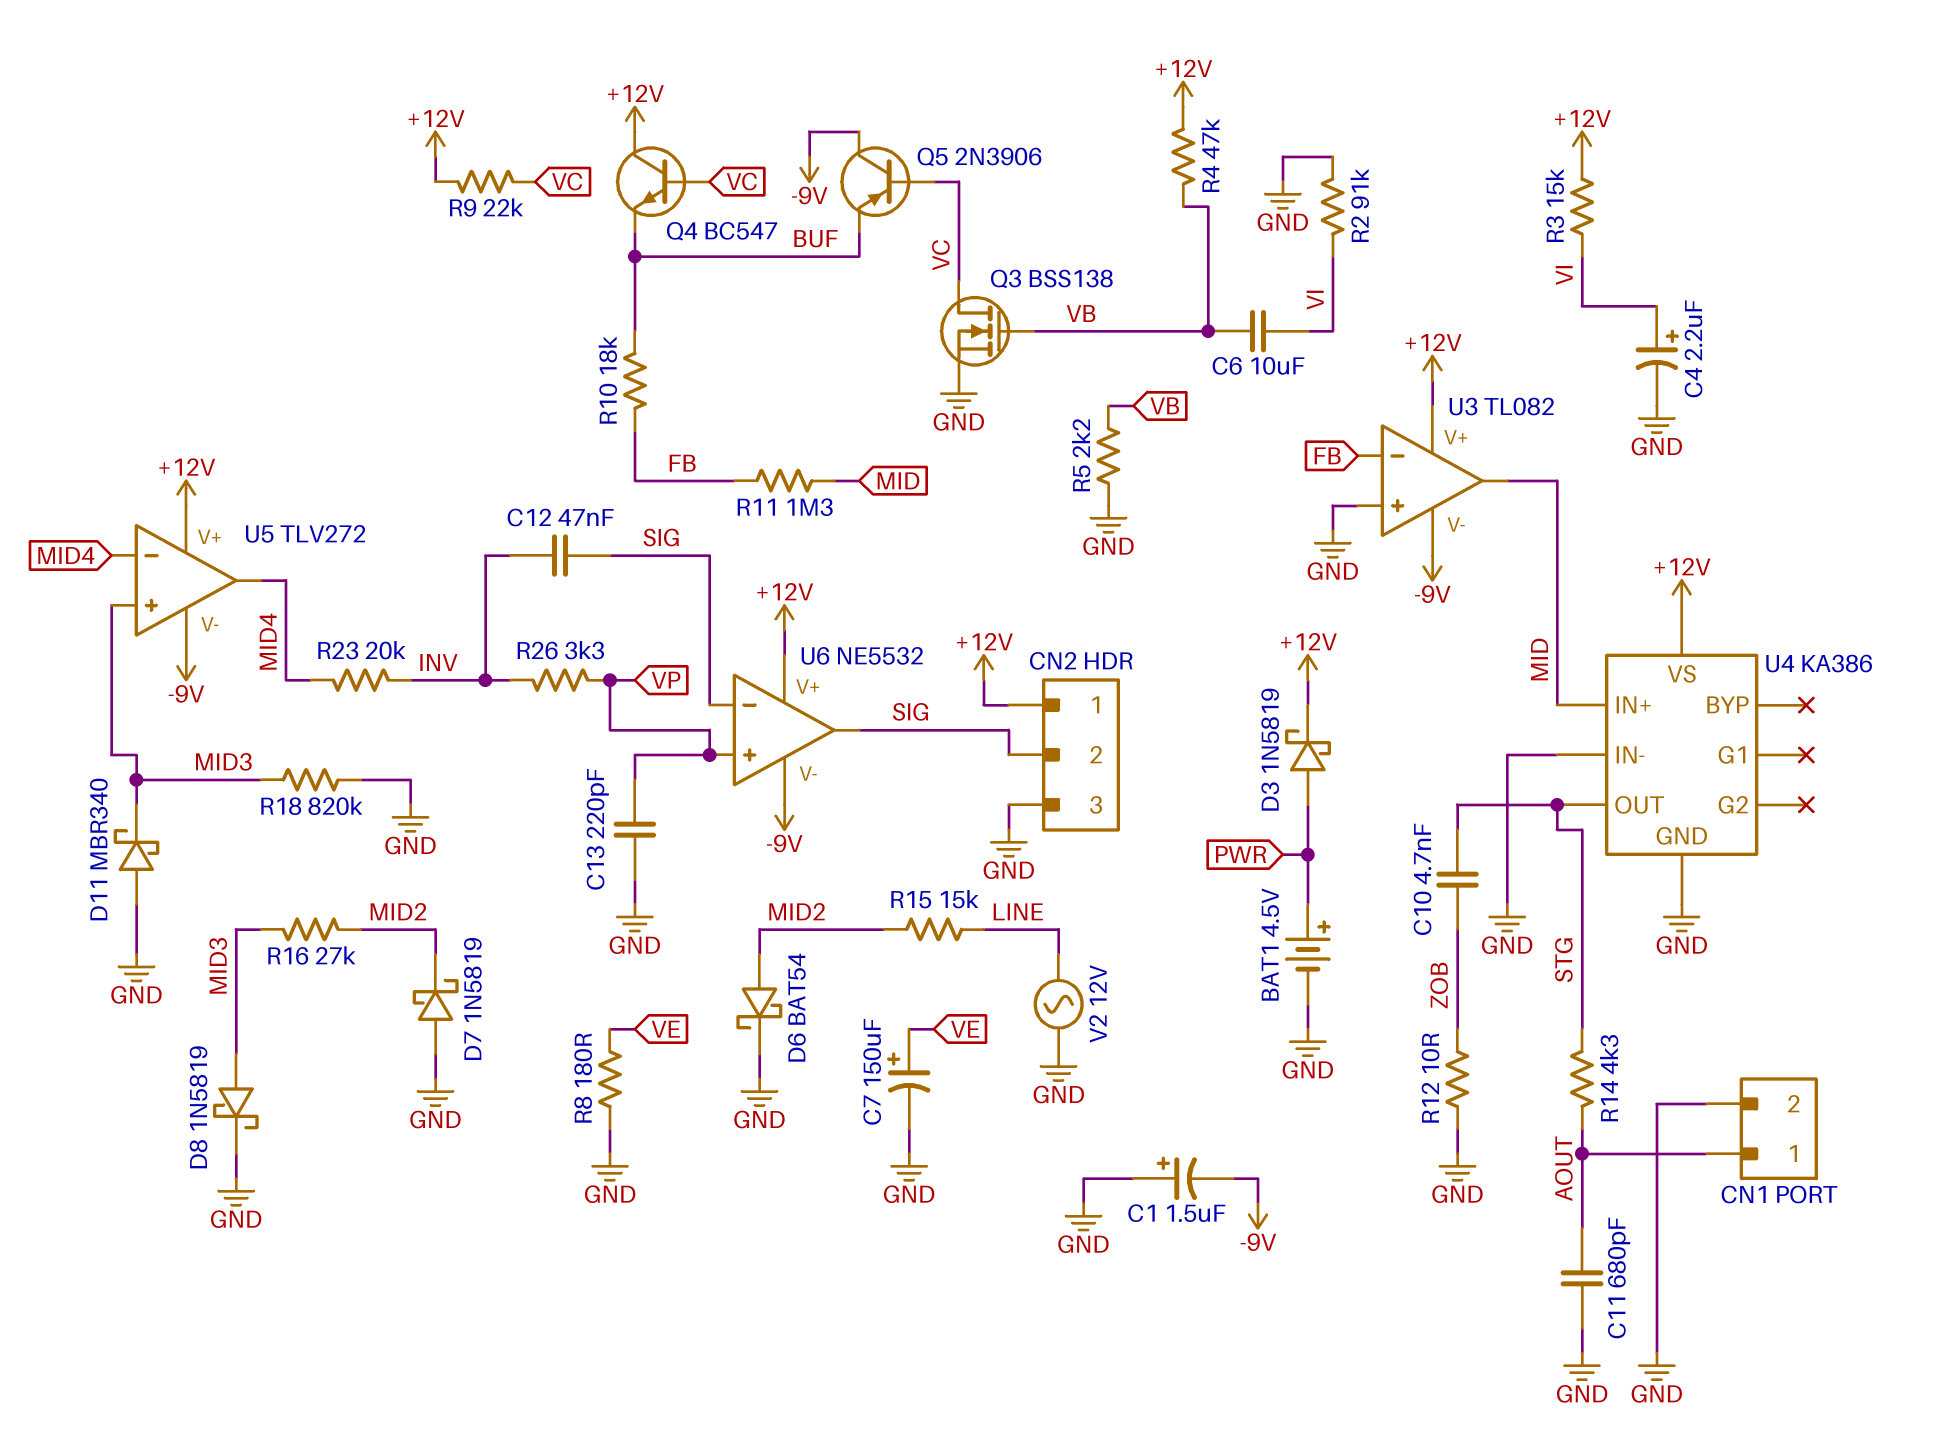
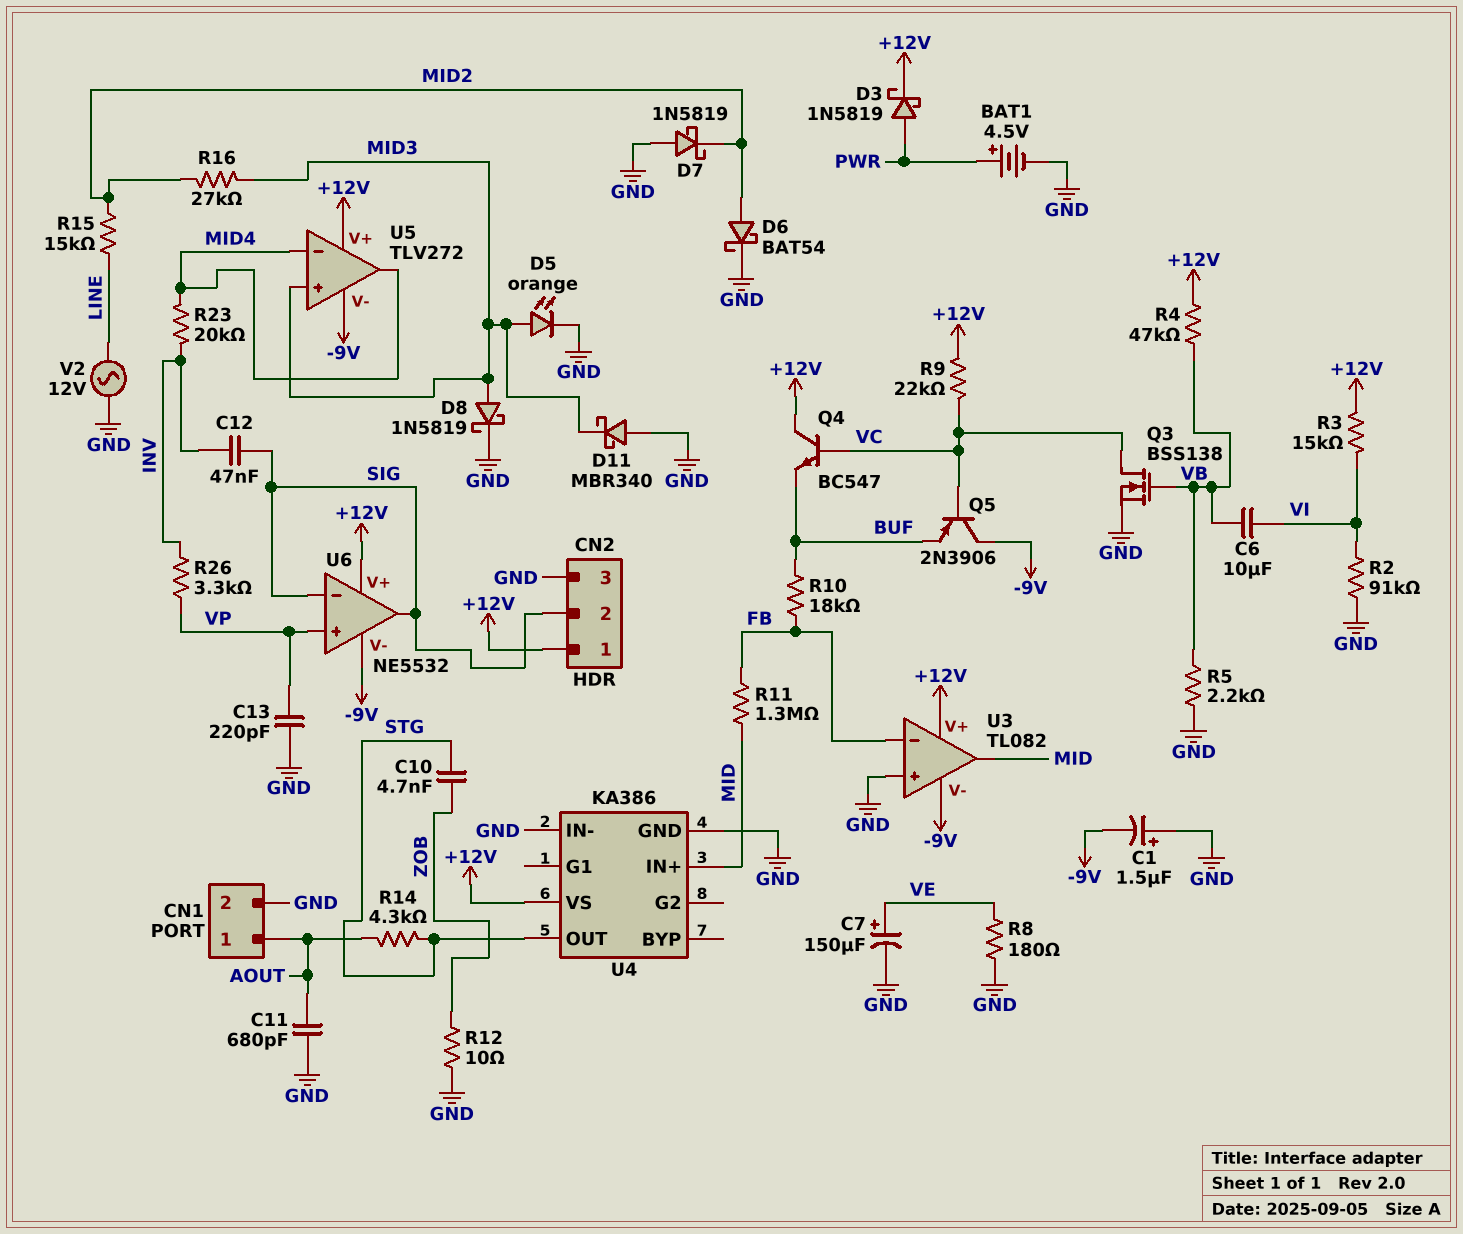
C4: 2.2uF (plus VI, minus GND) -> none
D5: none -> LED orange (A MID3, K GND)
R18: 820k (GND, MID3) -> none

